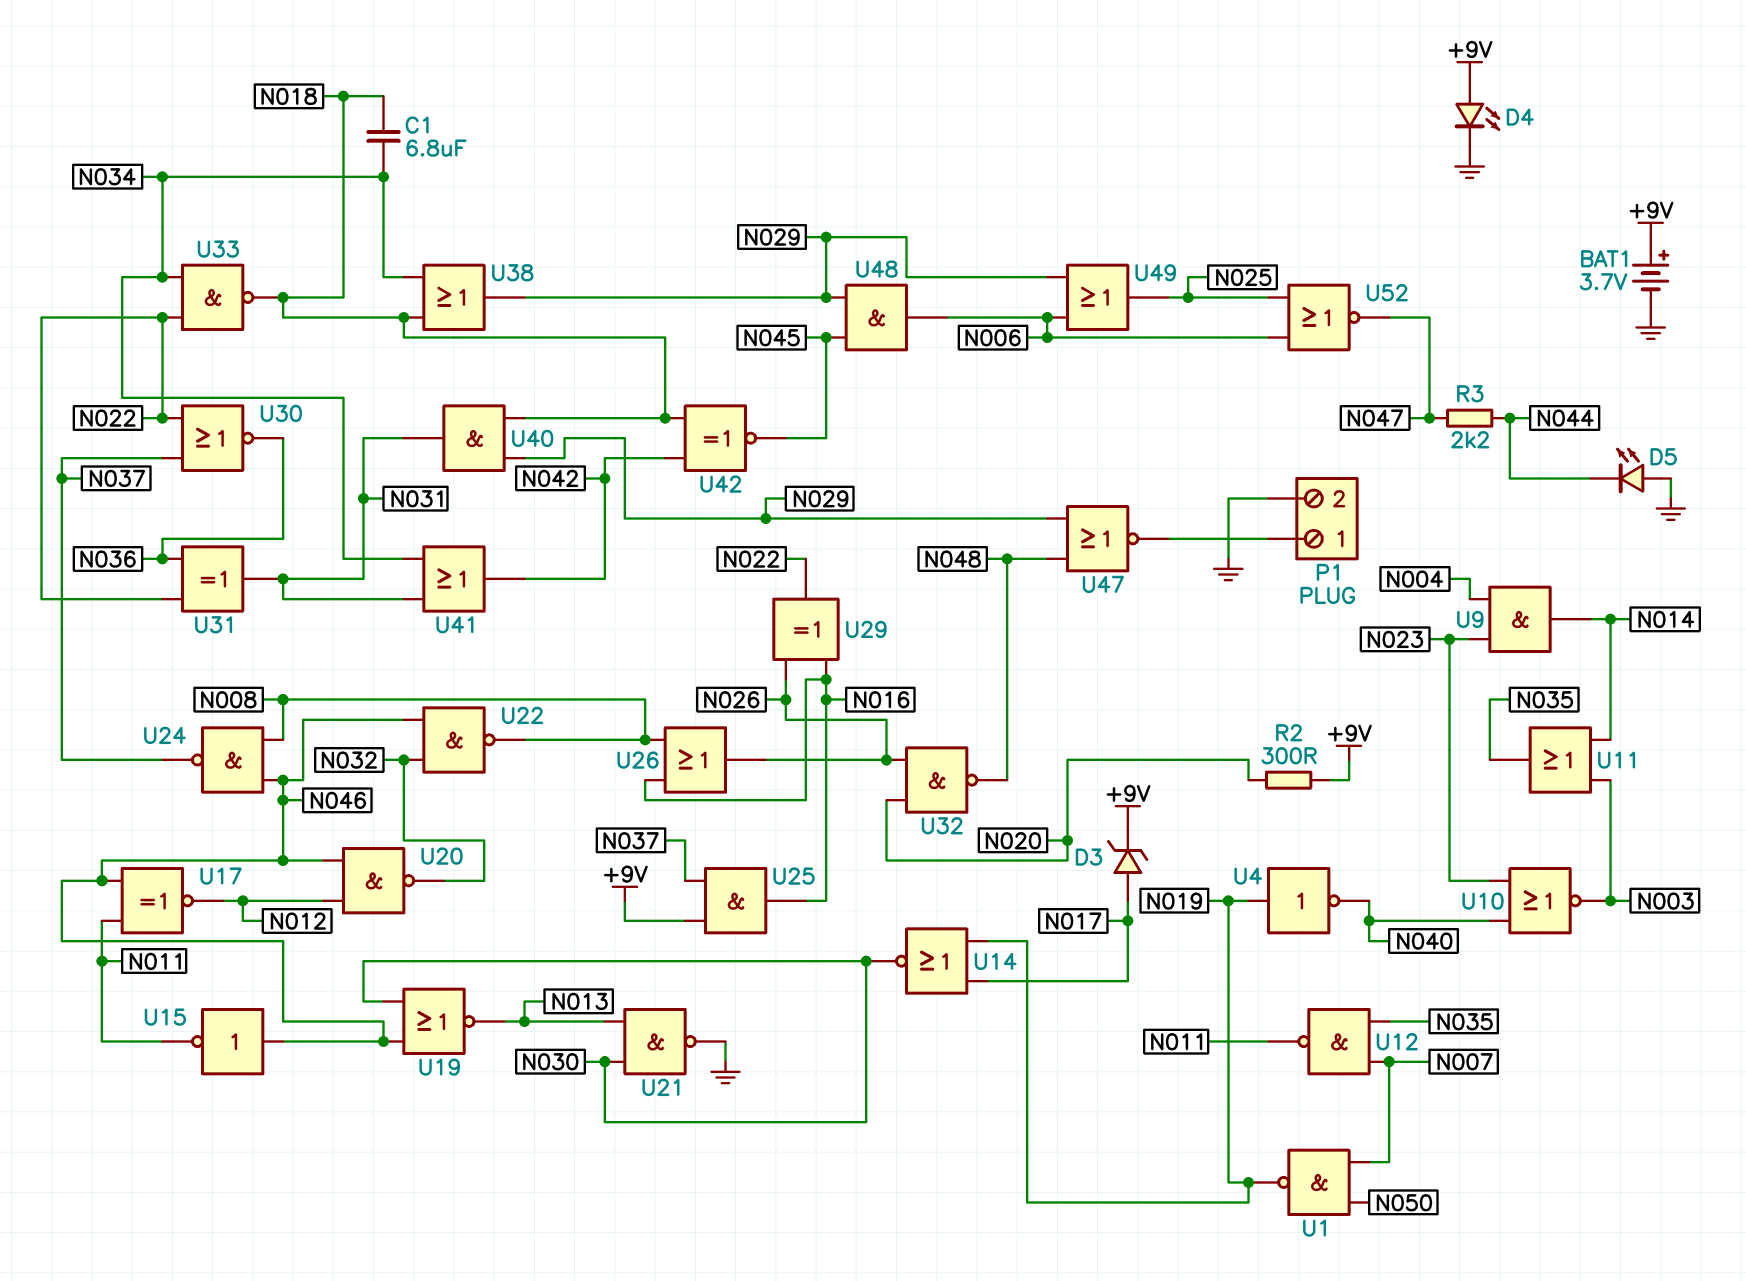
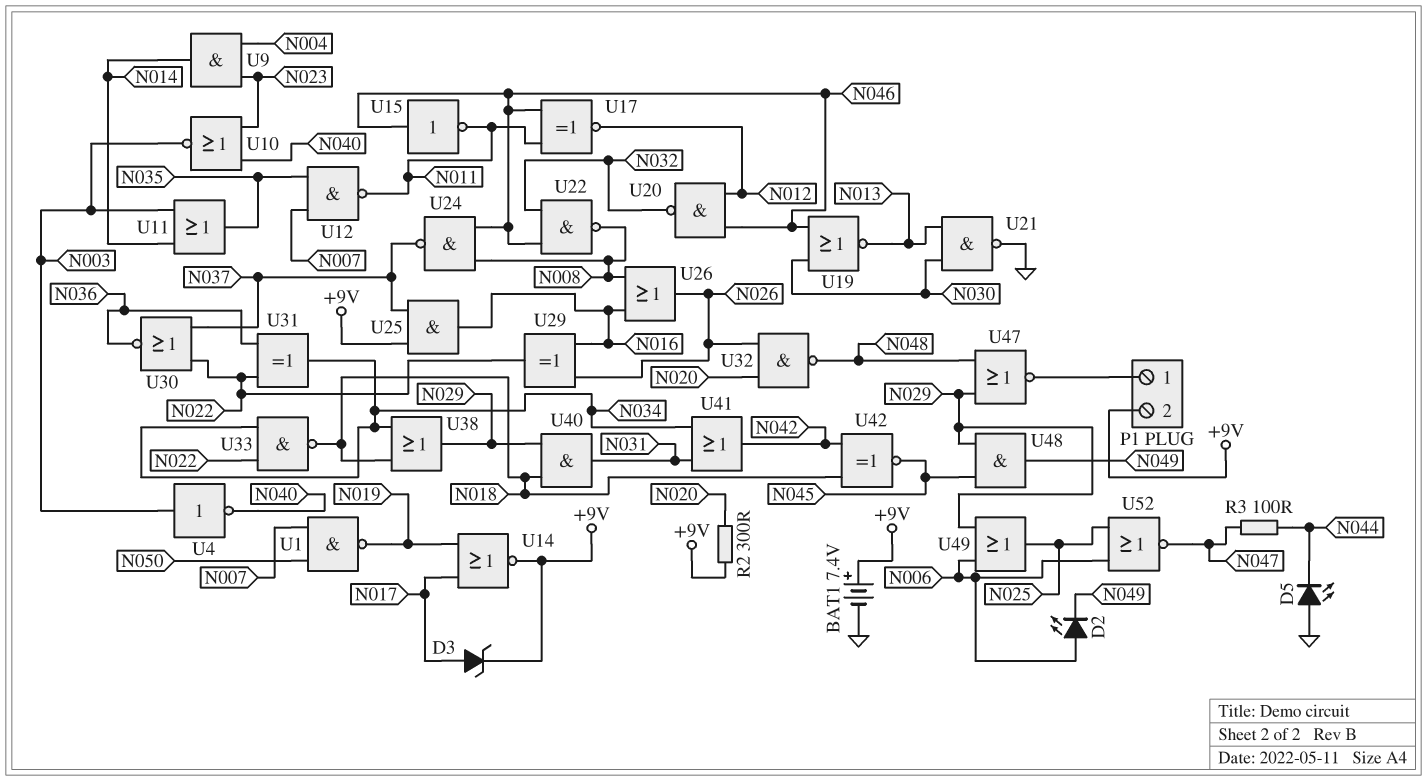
BAT1: 3.7V (plus +9V, minus GND) -> 7.4V (plus +9V, minus GND)
C1: 6.8uF (N018, N034) -> none
D2: none -> LED (A N006, K N049)
D4: LED (A +9V, K GND) -> none
P1 pin 2: GND -> +9V
R3: 2.2k (N044, N047) -> 100 (N044, N047)
U4: NOT (in N019, out N040) -> NOT (in N003, out N040)
U14: NOR (in N017, in N019, out N030) -> NOR (in N017, in N019, out +9V)
U31: XOR (in N022, in N036, out N031) -> XOR (in N022, in N036, out N034)
U48: AND (in N029, in N045, out N006) -> AND (in N029, in N045, out N049)

